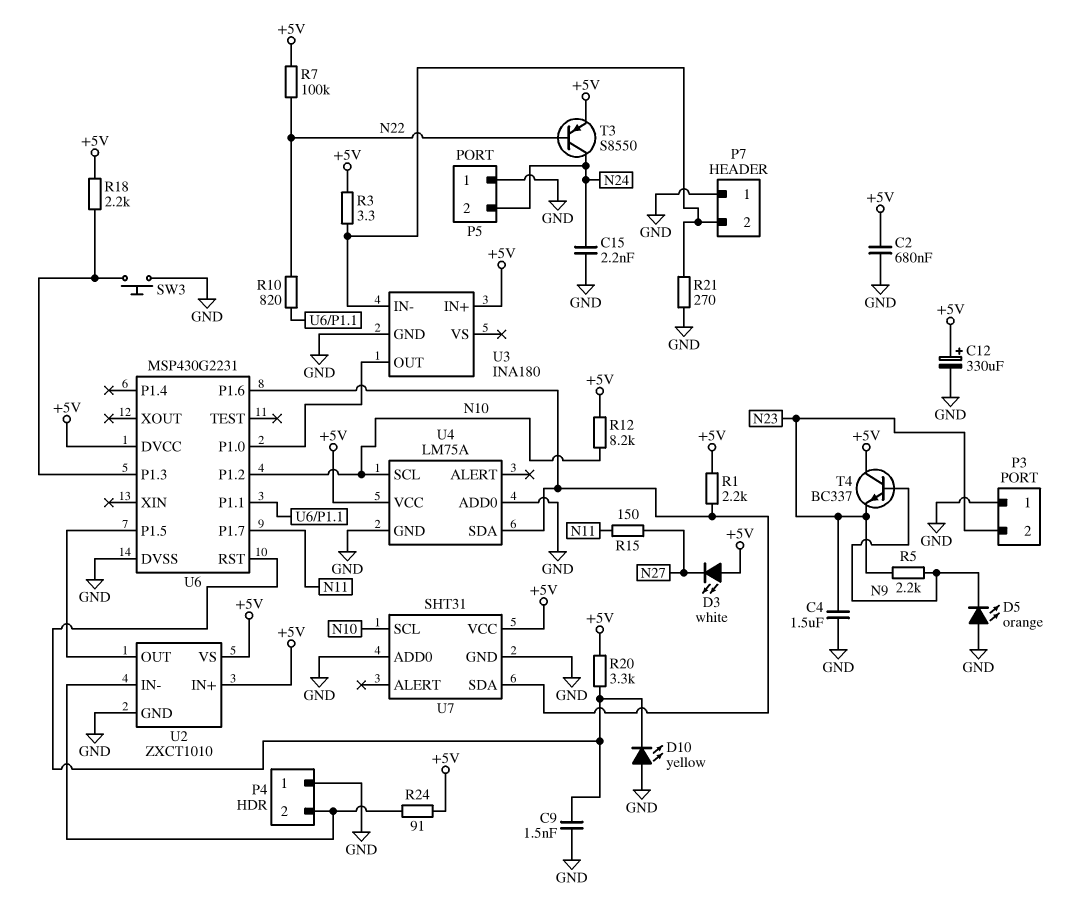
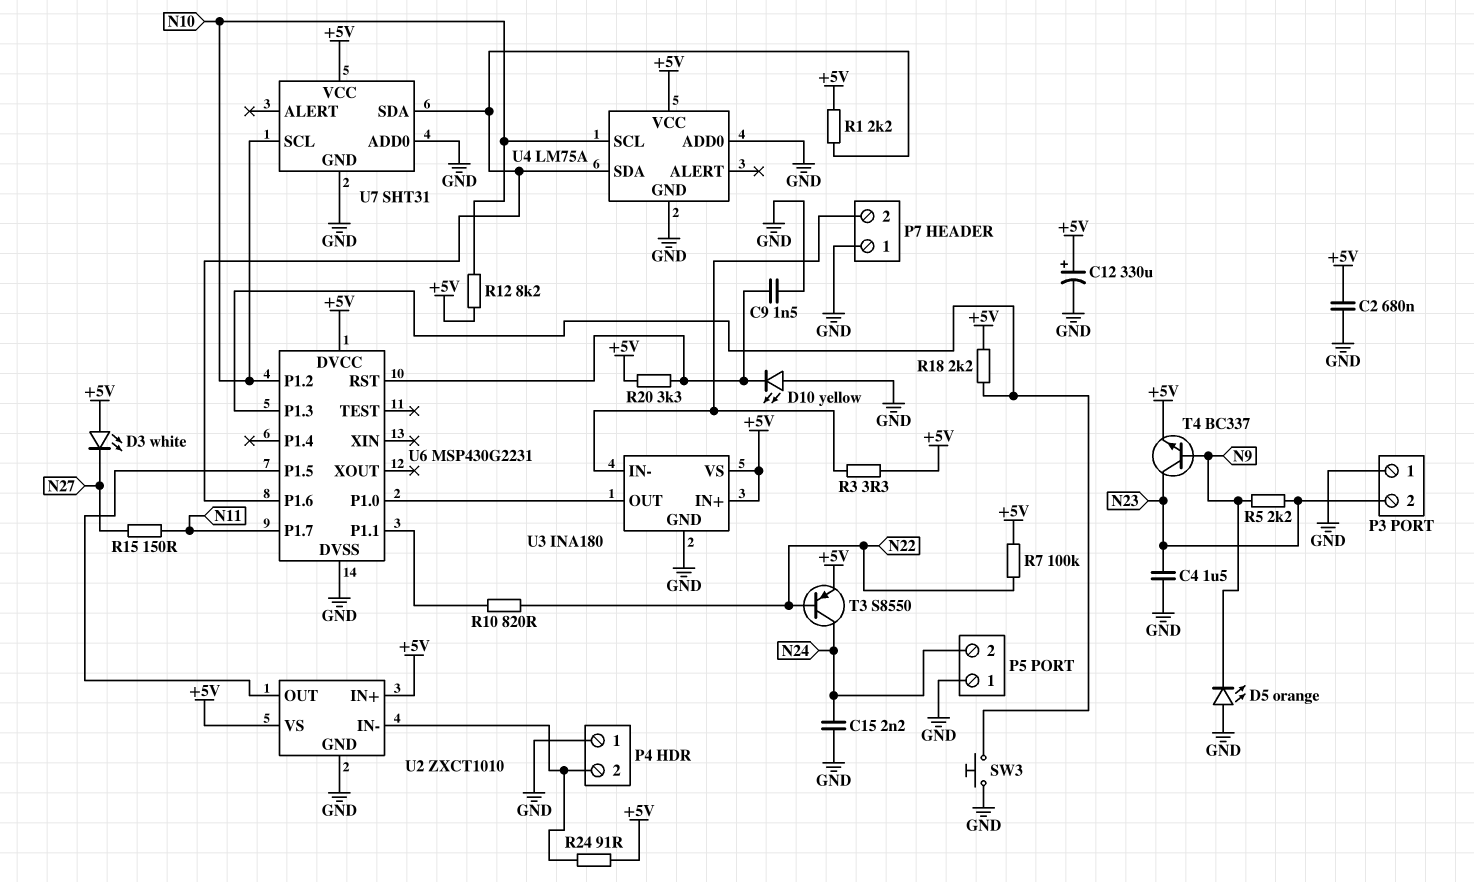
R21: 270 (GND, P7/2) -> none
T4: NPN BC337 (B N9, C +5V, E N23) -> NPN BC337 (B N9, C N23, E +5V)
U3 pin VS: none -> +5V

